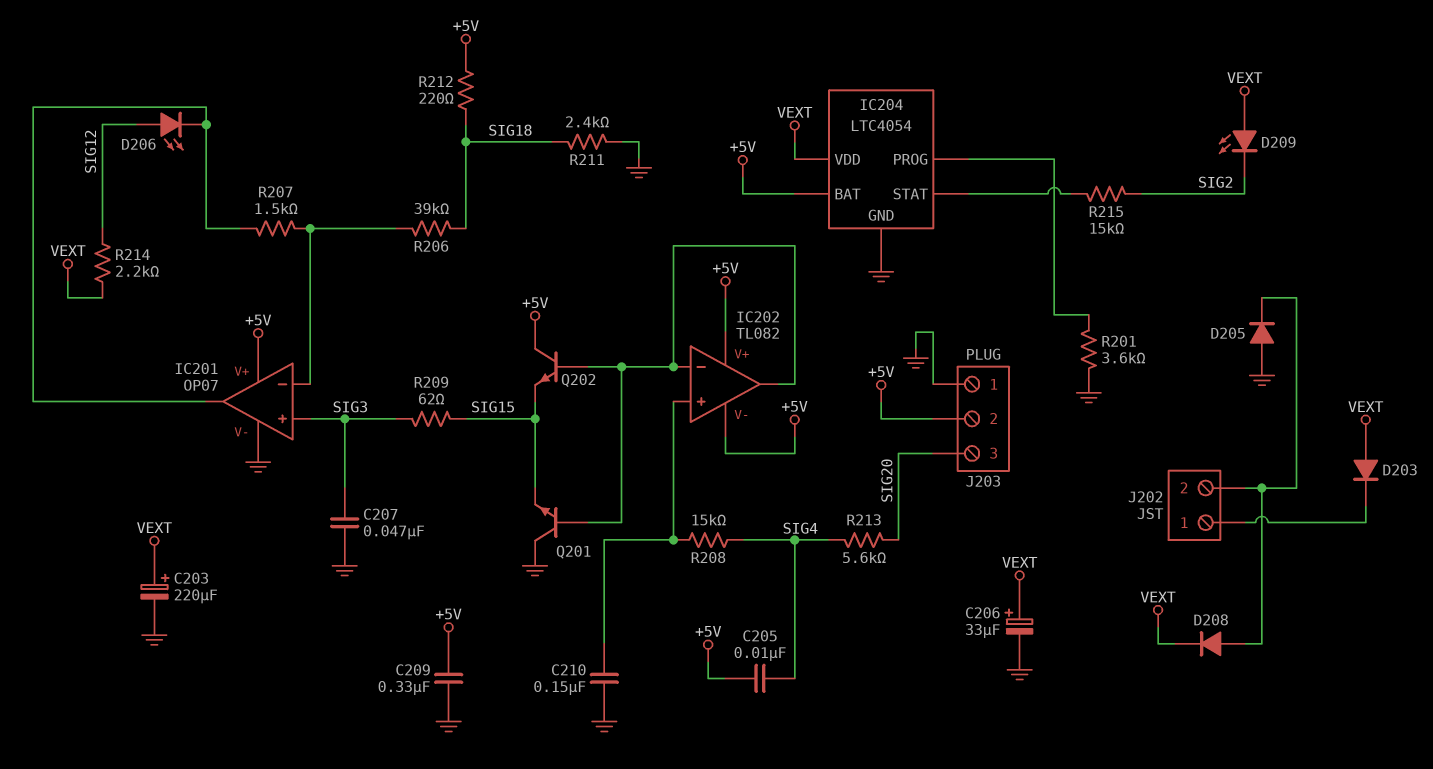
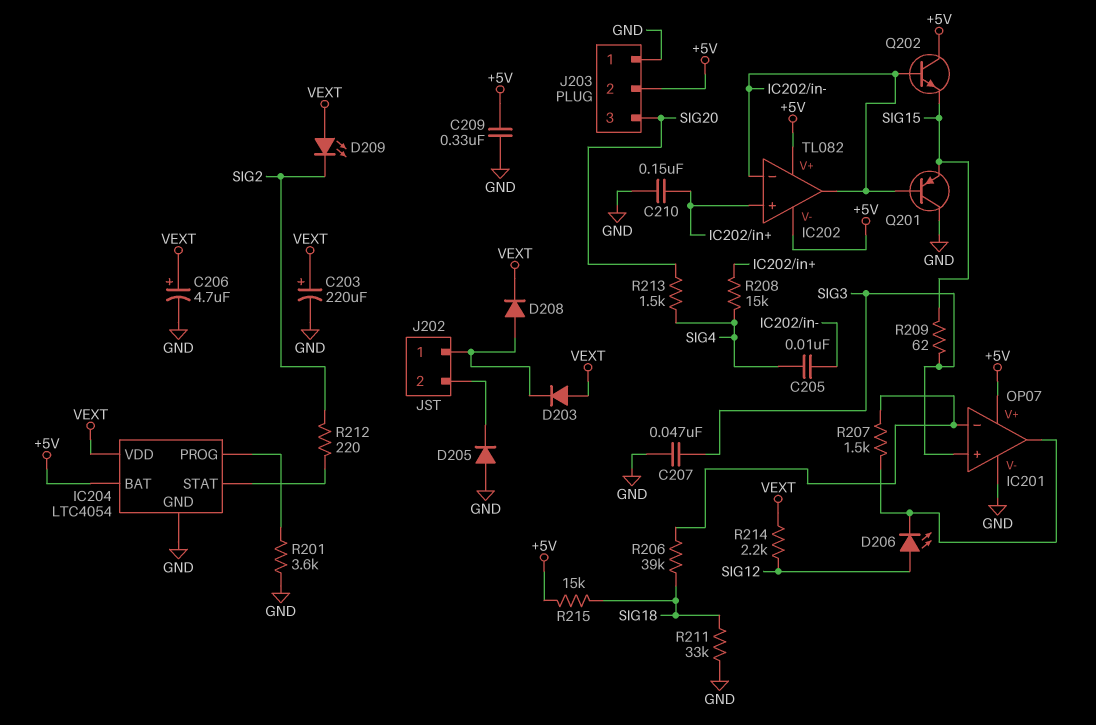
C205: 10nF (+5V, SIG4) -> 10nF (IC202/in-, SIG4)
C206: 33uF (plus VEXT, minus GND) -> 4.7uF (plus VEXT, minus GND)
D208: diode (A J202/2, K VEXT) -> diode (A J202/1, K VEXT)
Q201: NPN (B IC202/in-, C GND, E SIG15) -> PNP (B IC202/in-, C GND, E SIG15)
R211: 2.4k (GND, SIG18) -> 33k (GND, SIG18)
R212: 220 (+5V, SIG18) -> 220 (IC204/STAT, SIG2)
R213: 5.6k (SIG4, SIG20) -> 1.5k (SIG4, SIG20)
R215: 15k (IC204/STAT, SIG2) -> 15k (+5V, SIG18)

